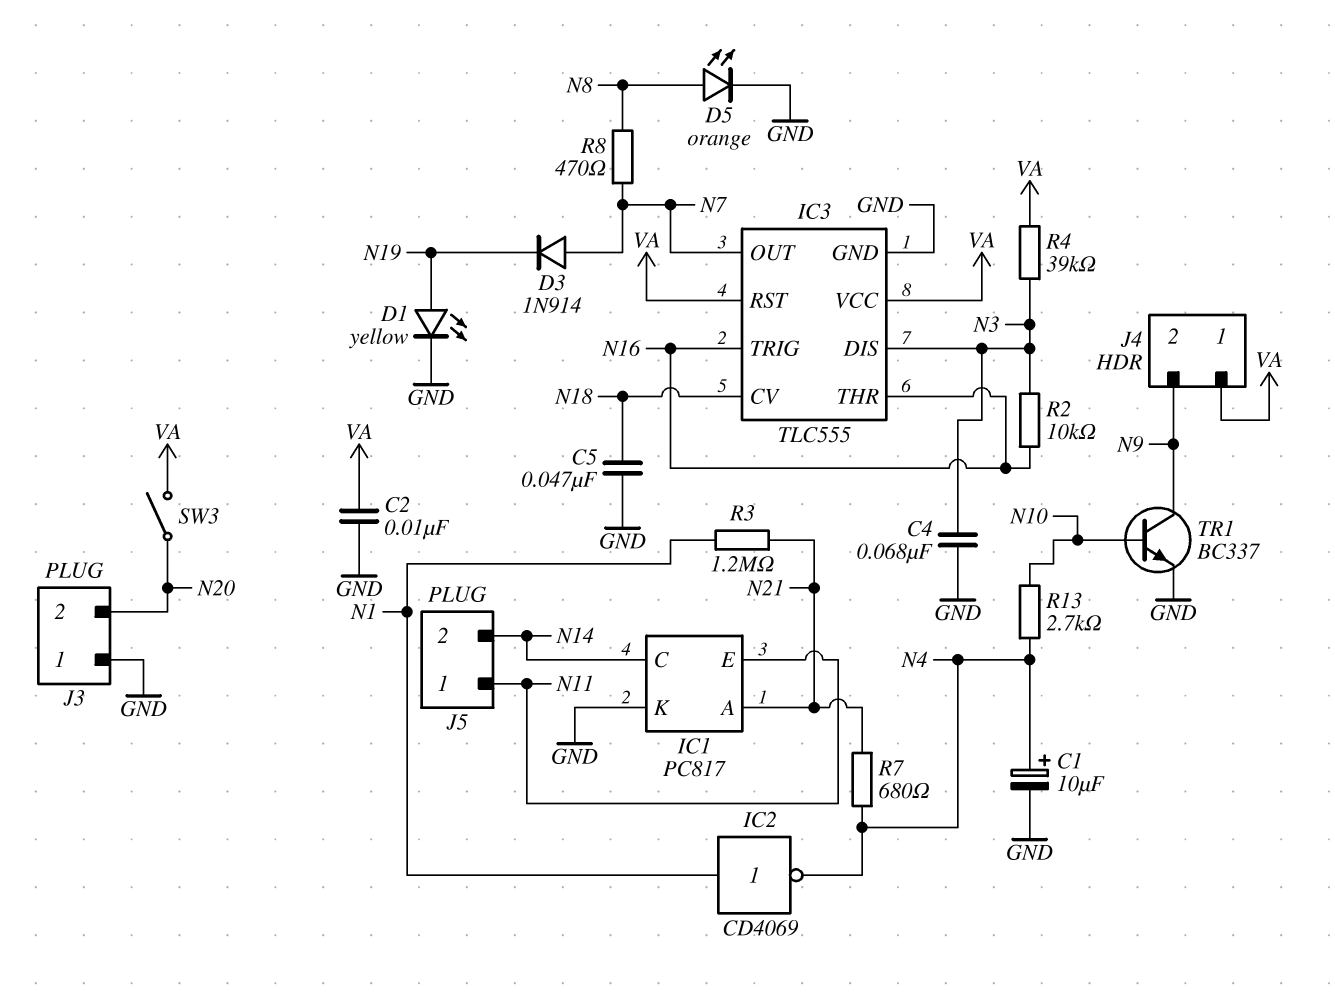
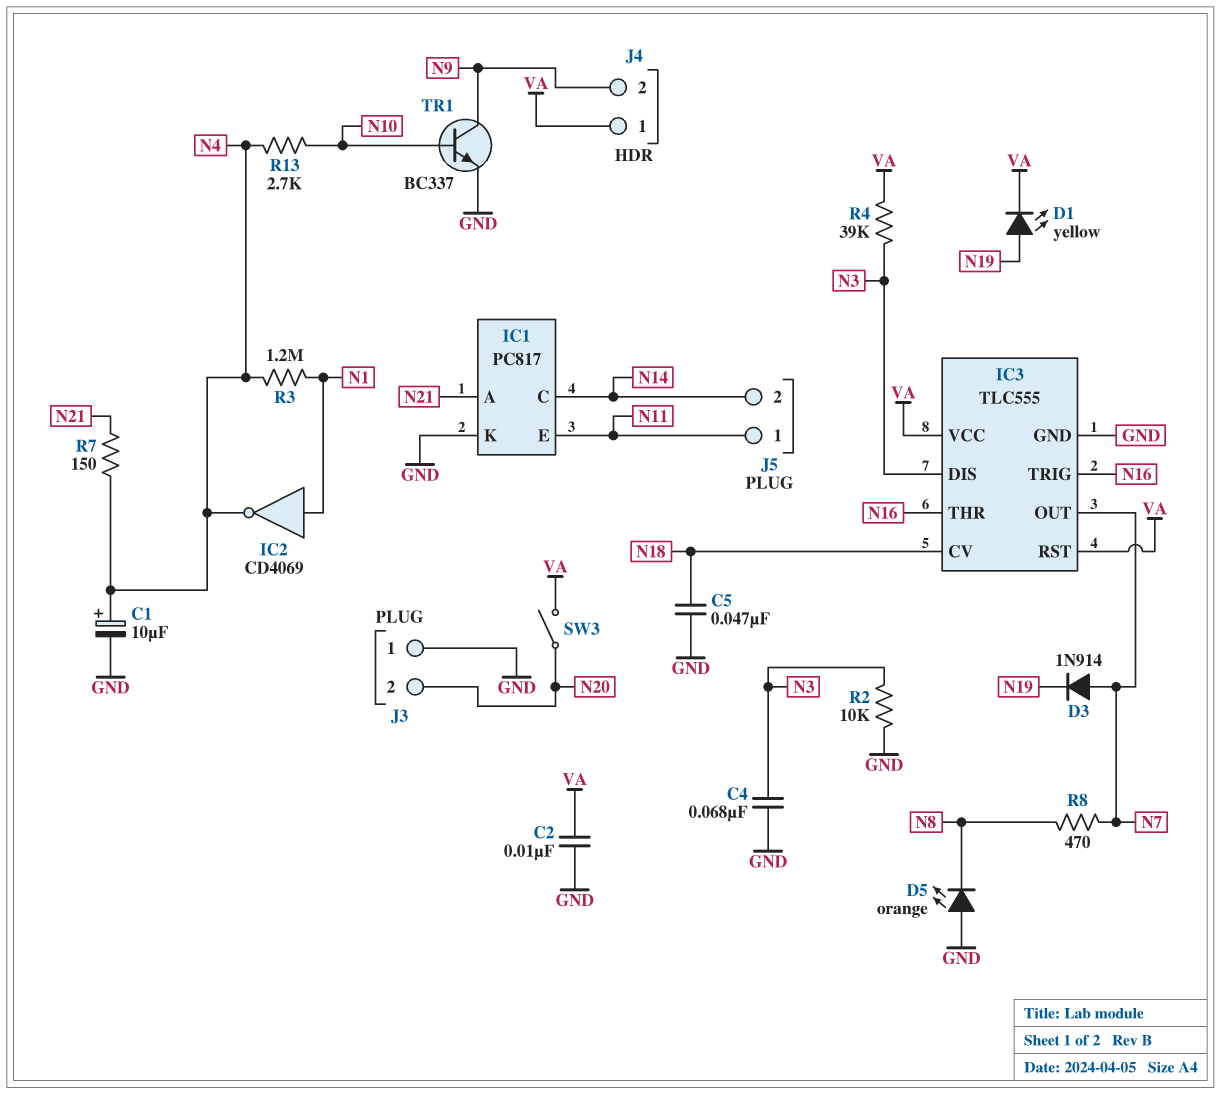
D1: LED yellow (A N19, K GND) -> LED yellow (A N19, K VA)
D5: LED orange (A N8, K GND) -> LED orange (A GND, K N8)
R2: 10k (N3, N16) -> 10k (GND, N3)
R3: 1.2M (N1, N21) -> 1.2M (N1, N4)
R7: 680 (N4, N21) -> 150 (N4, N21)

